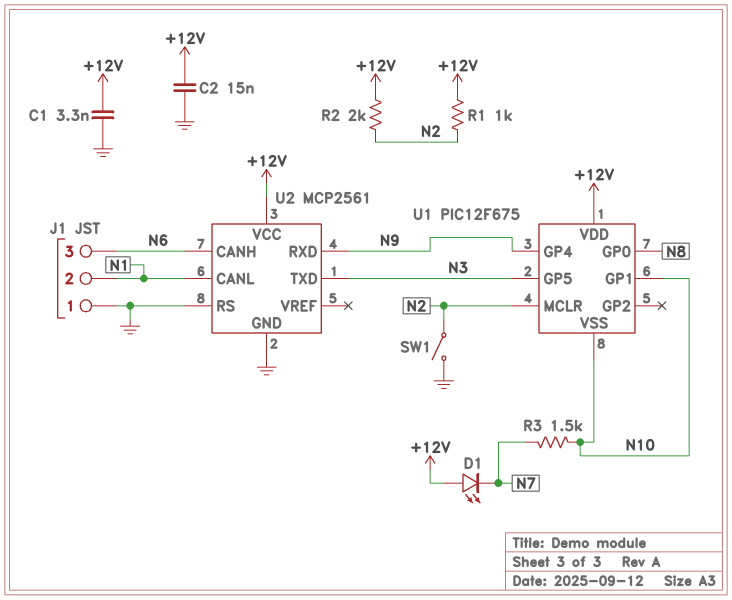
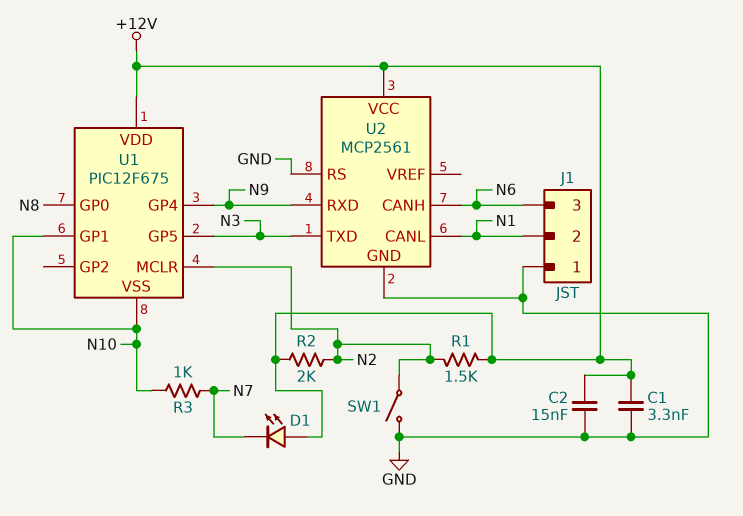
R1: 1k (+12V, N2) -> 1.5k (+12V, N2)
R3: 1.5k (N7, N10) -> 1k (N7, N10)

